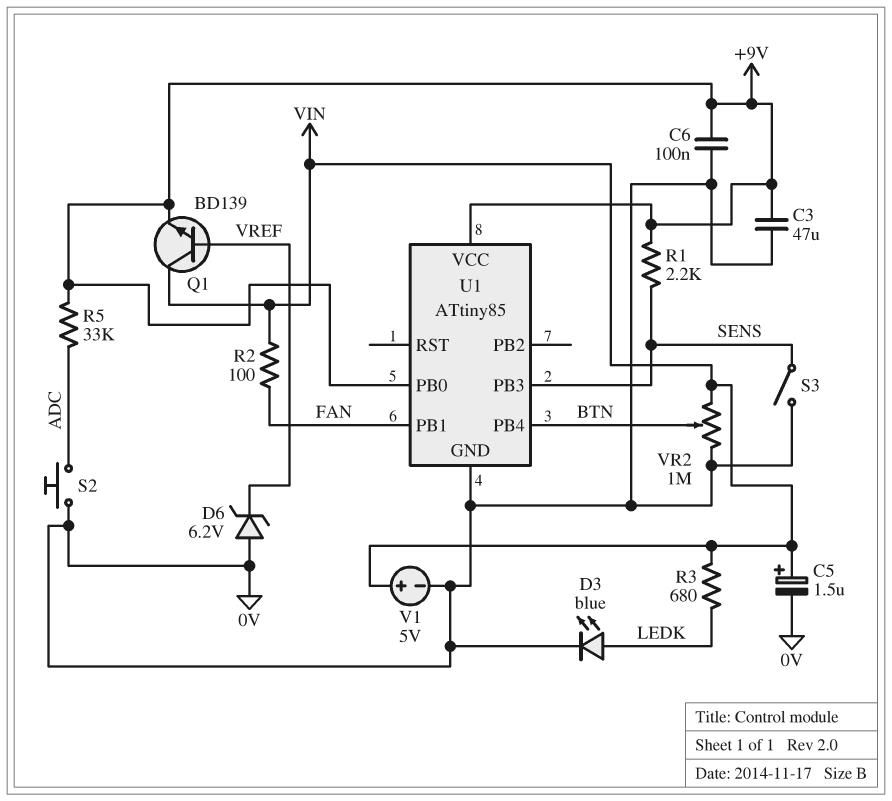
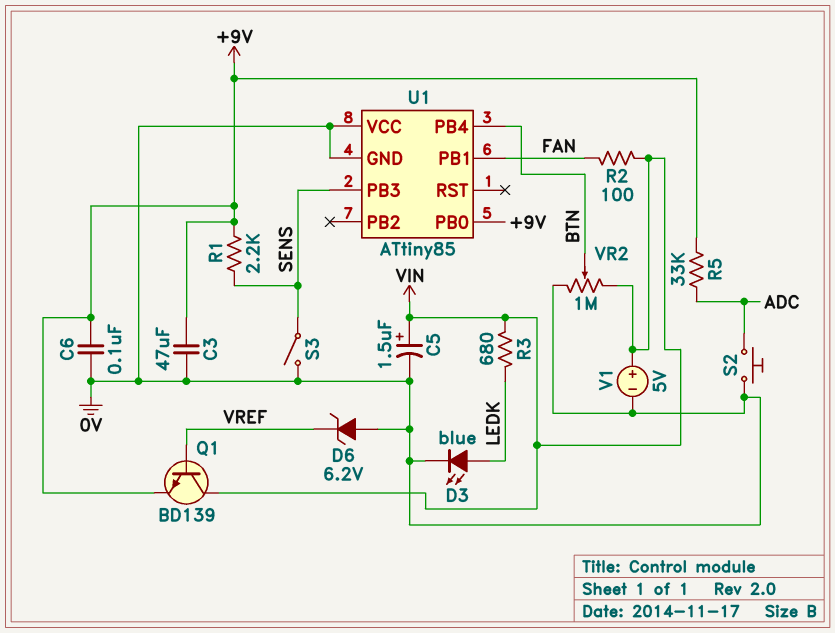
U1 pin VCC: +9V -> 0V

